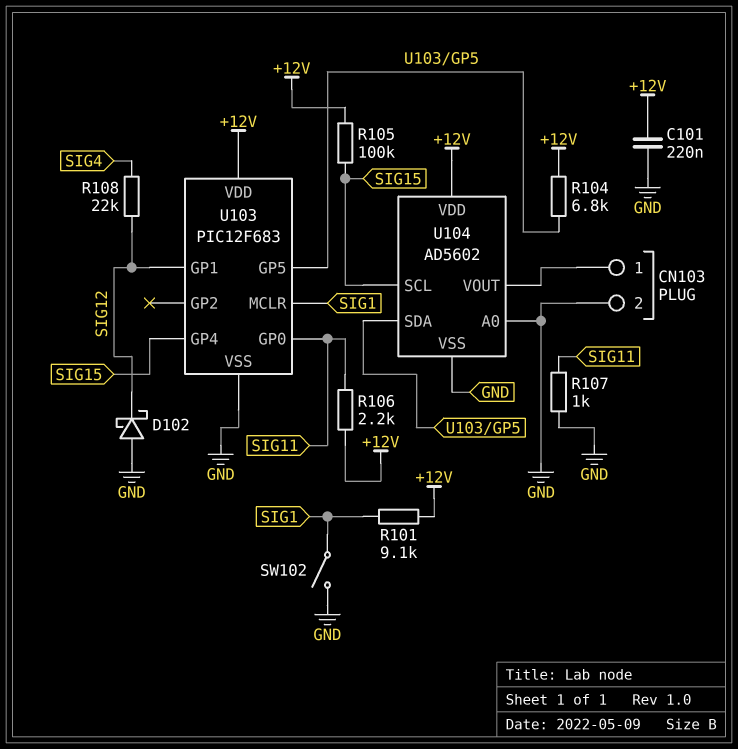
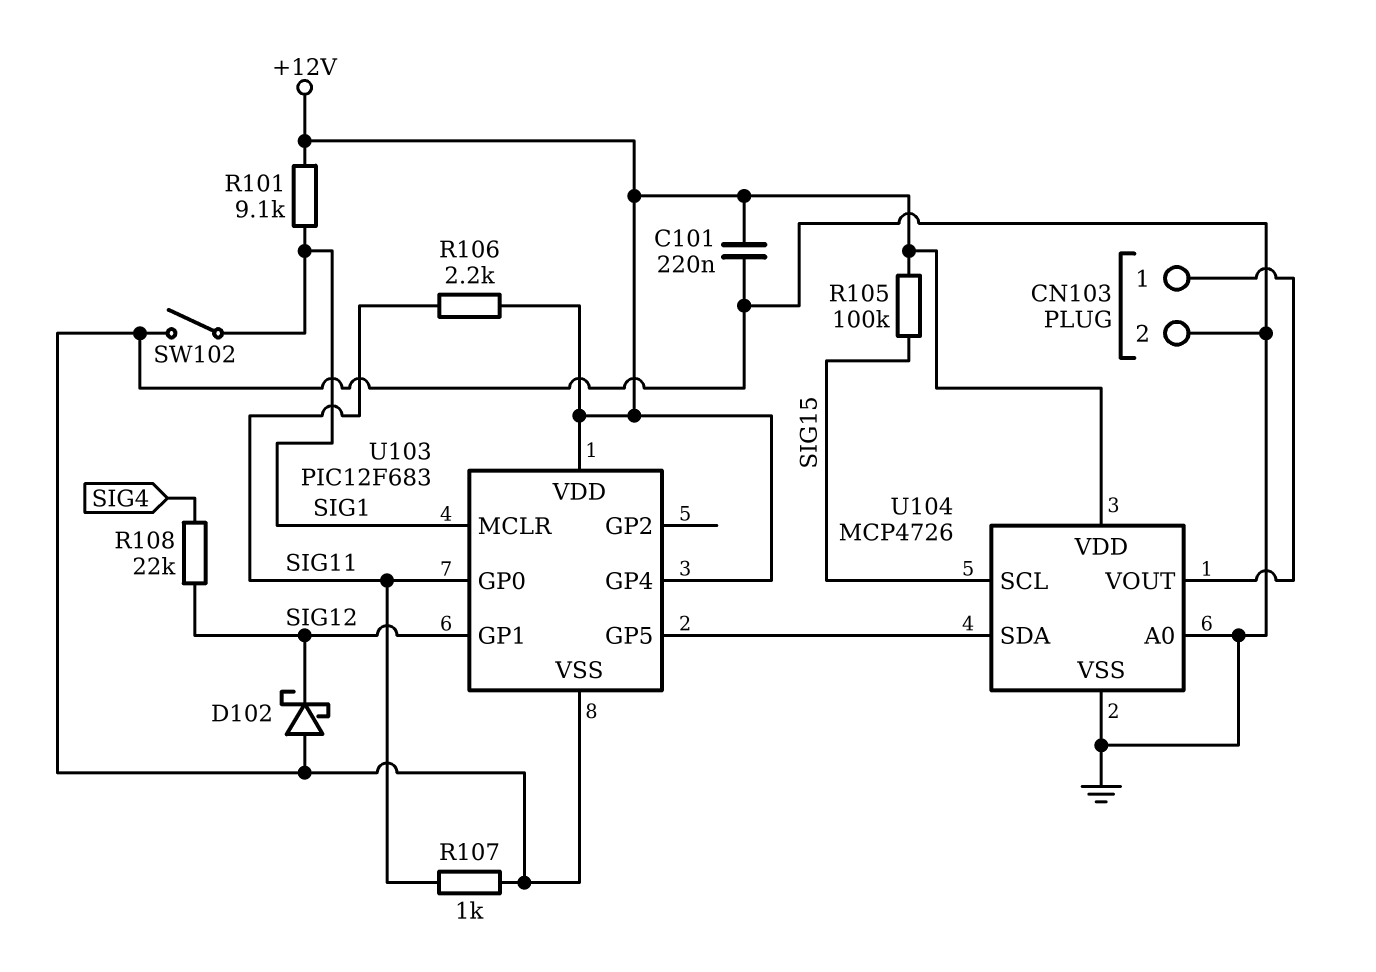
R104: 6.8k (+12V, U103/GP5) -> none
U103 pin GP4: SIG15 -> +12V
U104: AD5602 -> MCP4726

